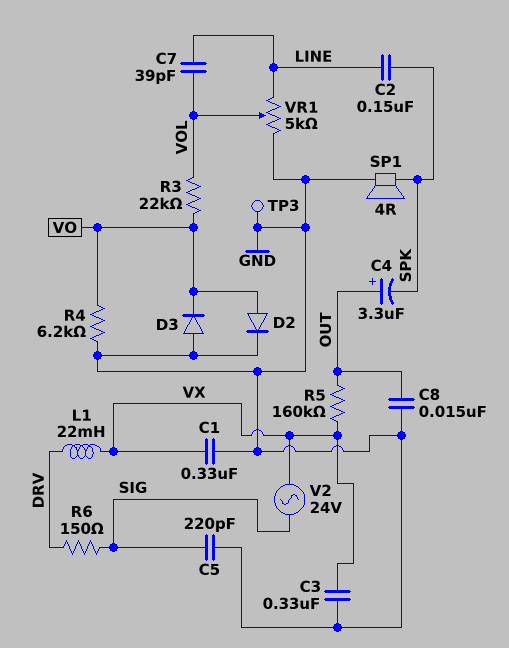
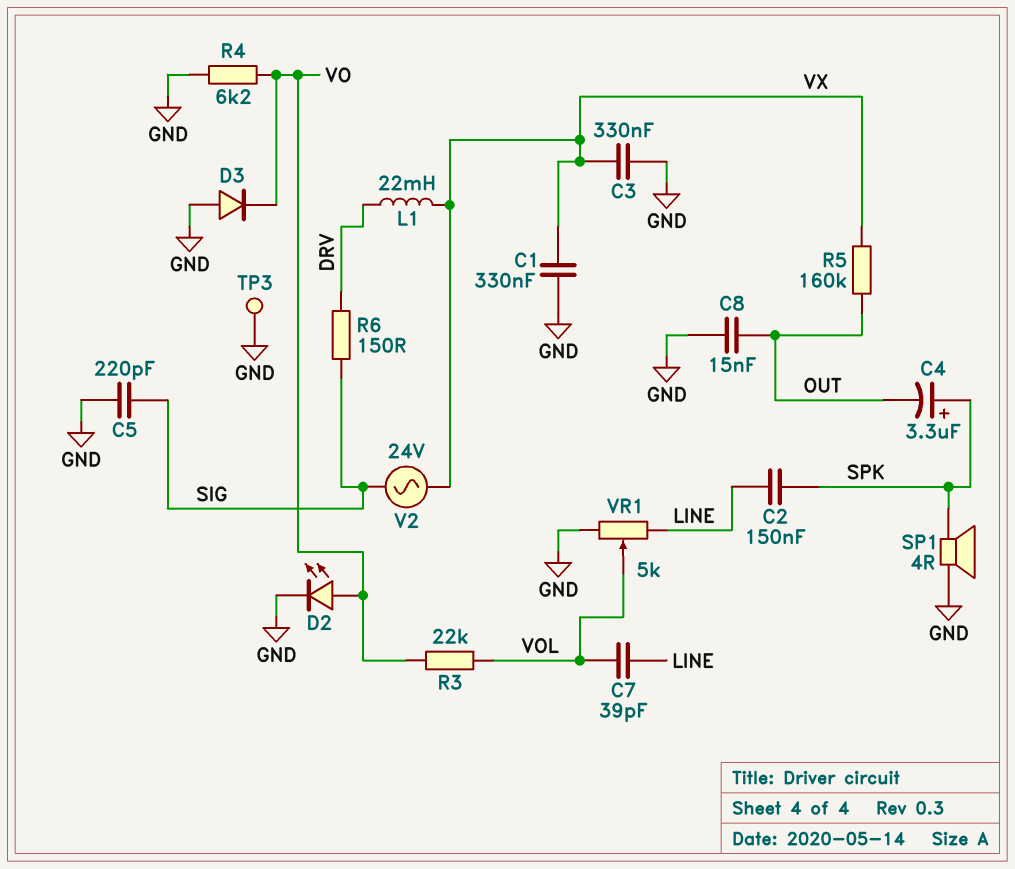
C4: 3.3uF (plus OUT, minus SPK) -> 3.3uF (plus SPK, minus OUT)
D2: diode (A VO, K GND) -> LED (A VO, K GND)

